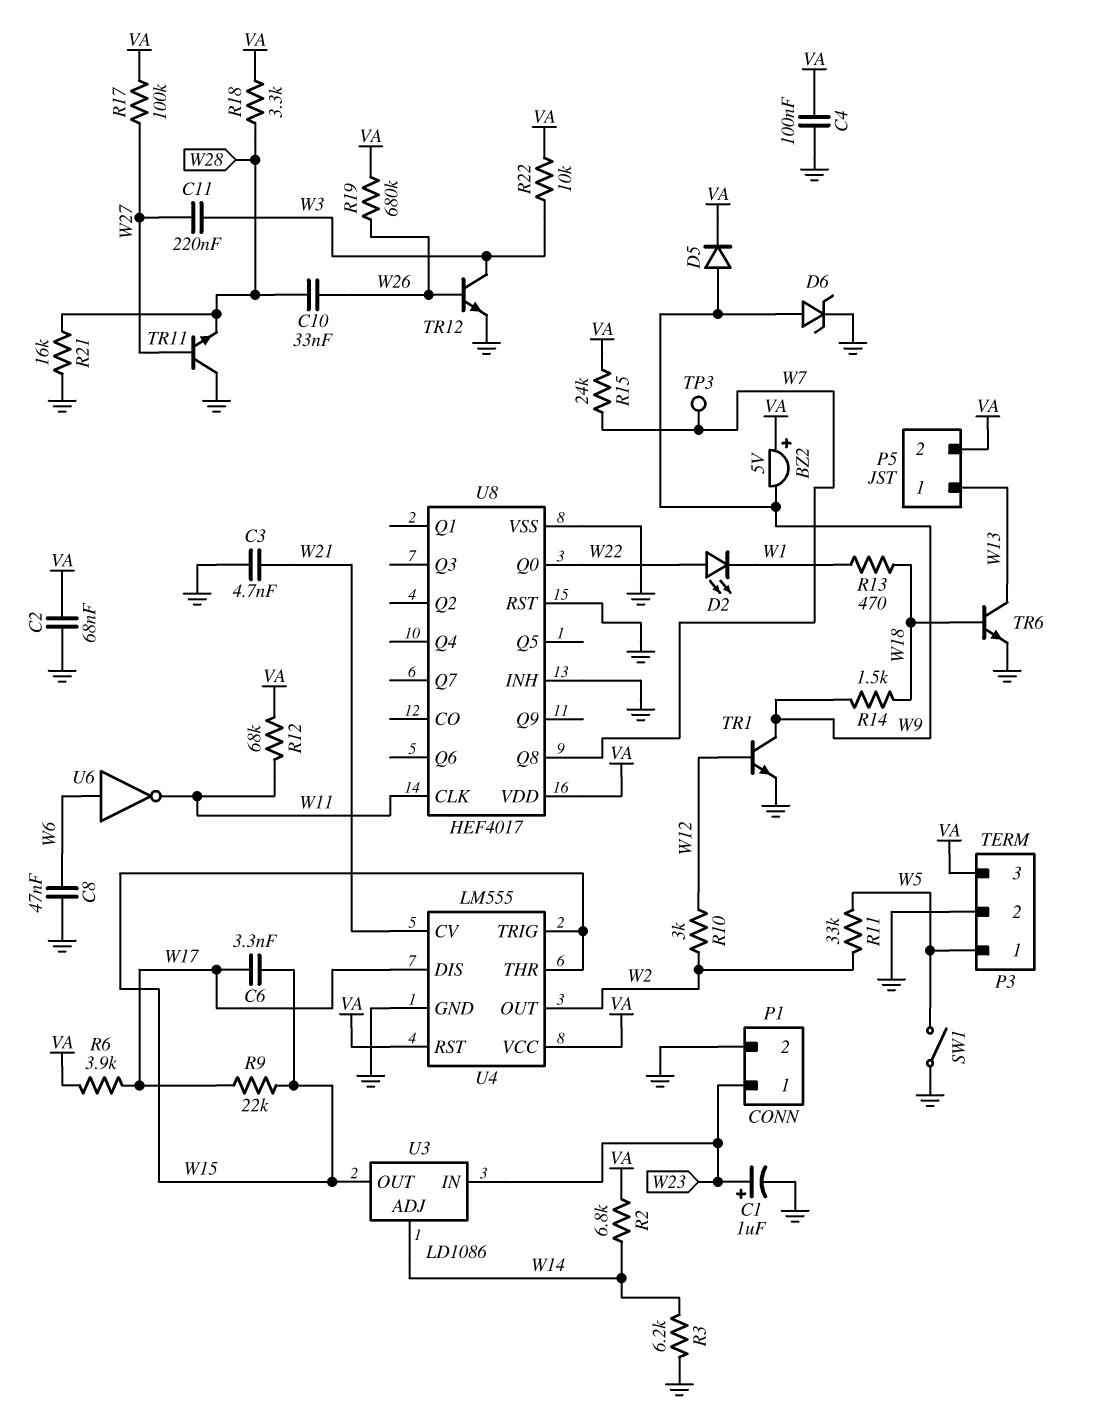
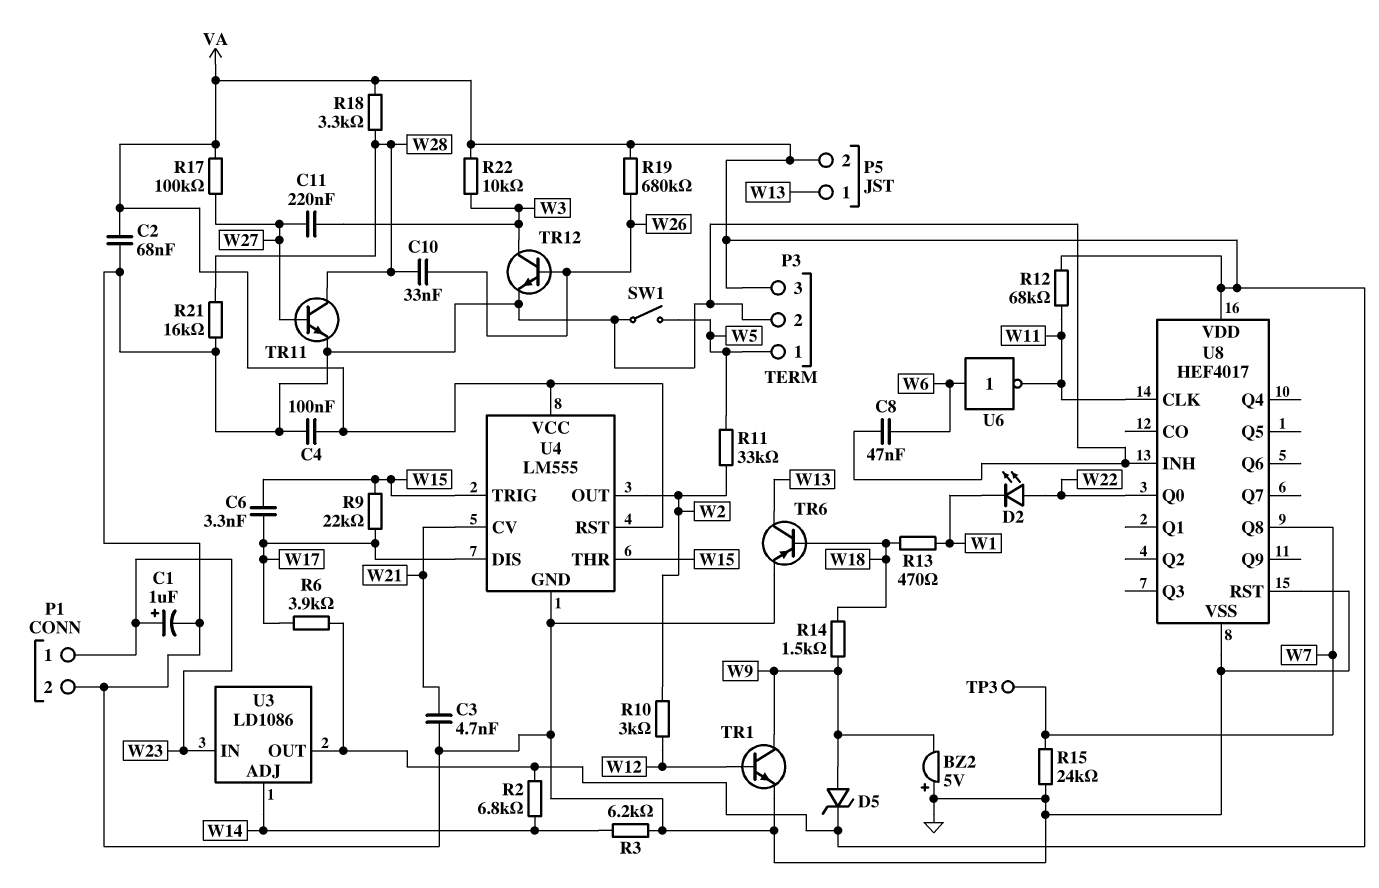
BZ2: buzzer 5V (plus VA, minus W9) -> buzzer 5V (plus GND, minus W9)
D5: diode (A W9, K VA) -> zener (A W9, K VA)
D6: zener (A W9, K GND) -> none
R15: 24k (VA, W7) -> 24k (GND, W7)
TR6: NPN (B W18, C W13, E GND) -> PNP (B W18, C W13, E GND)
TR11: NPN (B W27, C GND, E W28) -> NPN (B W27, C W28, E GND)
U3 pin OUT: W15 -> VA

